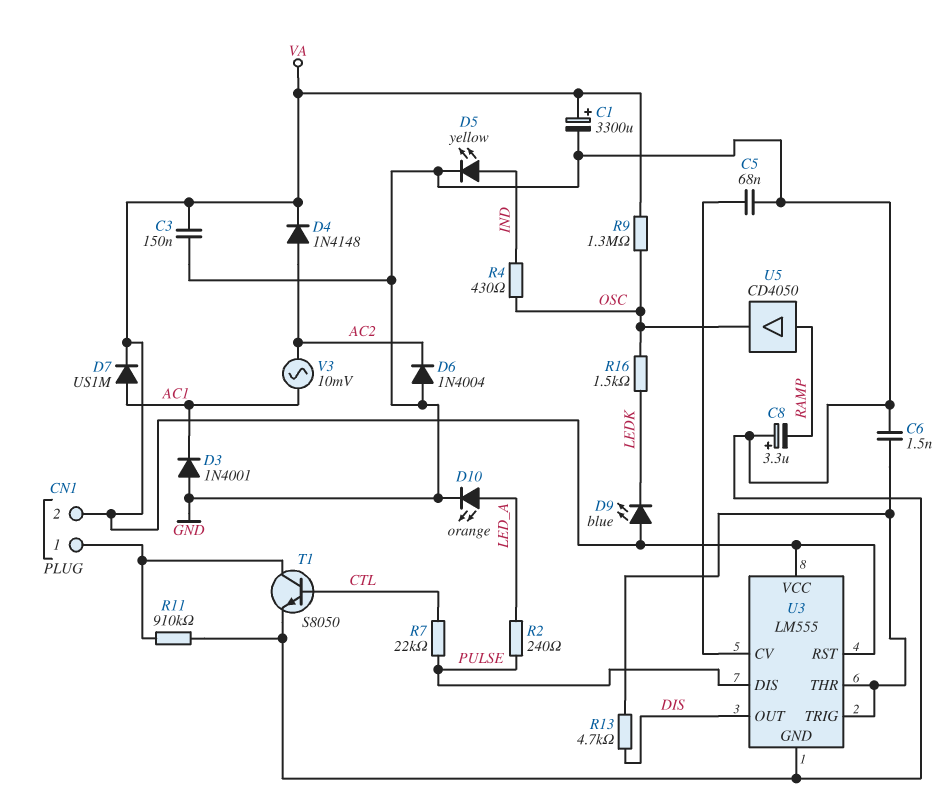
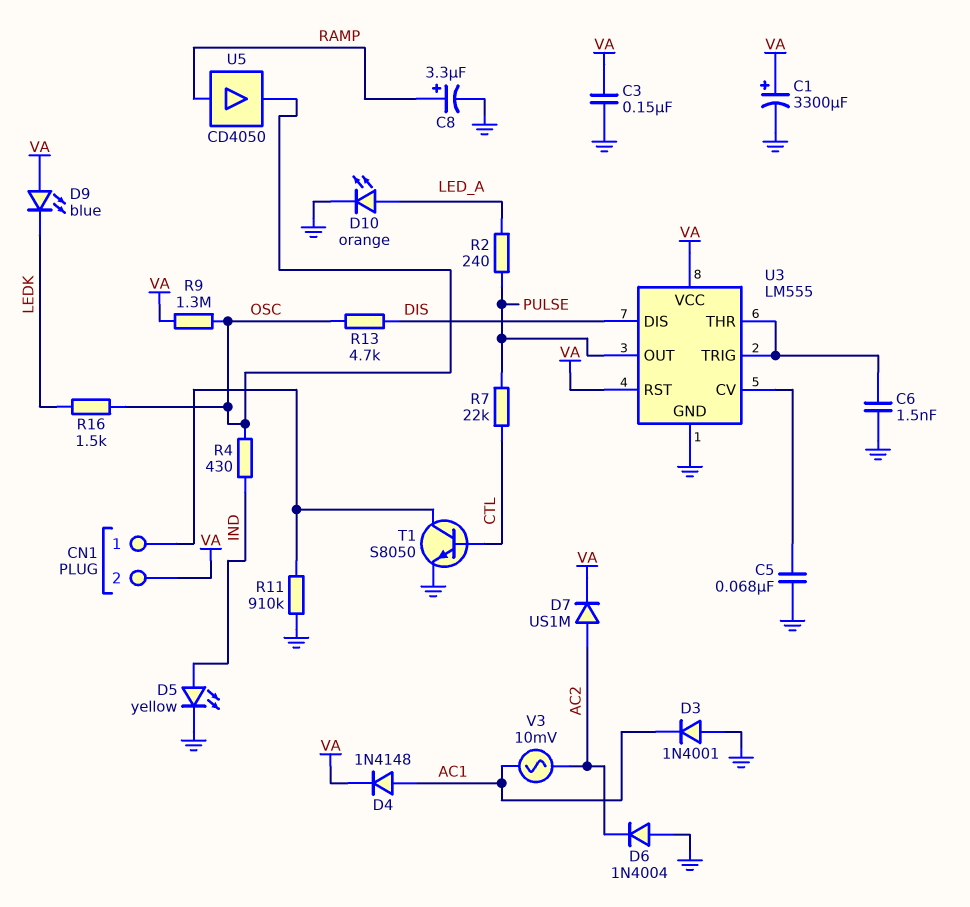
C8: 3.3uF (plus GND, minus RAMP) -> 3.3uF (plus RAMP, minus GND)
D4: diode 1N4148 (A AC2, K VA) -> diode 1N4148 (A AC1, K VA)
D7: diode US1M (A AC1, K VA) -> diode US1M (A AC2, K VA)
R13: 4.7k (DIS, U3/THR) -> 4.7k (DIS, OSC)
U3 pin DIS: PULSE -> DIS
U3 pin OUT: DIS -> PULSE

